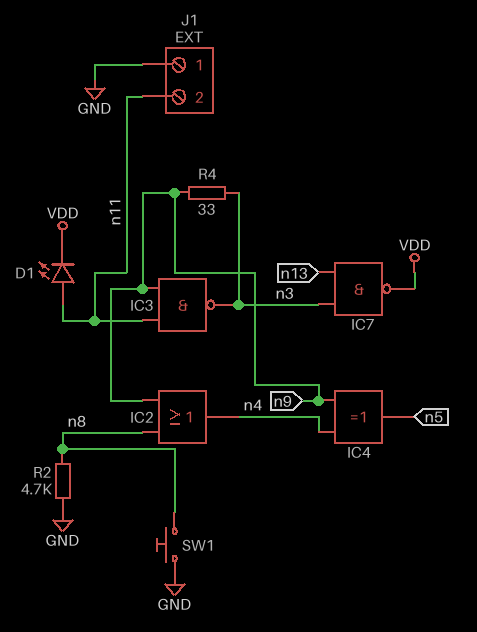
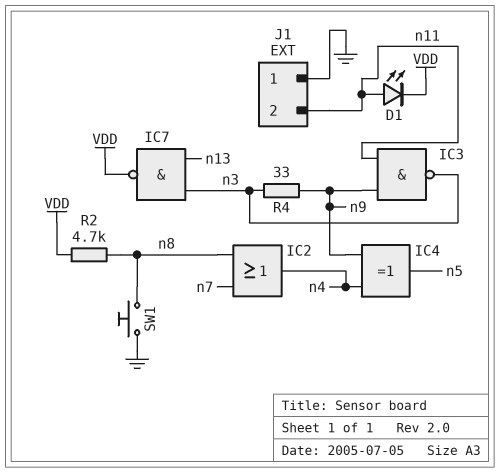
IC2: OR (in n8, in n9, out n4) -> OR (in n7, in n8, out n4)
R2: 4.7k (GND, n8) -> 4.7k (VDD, n8)

